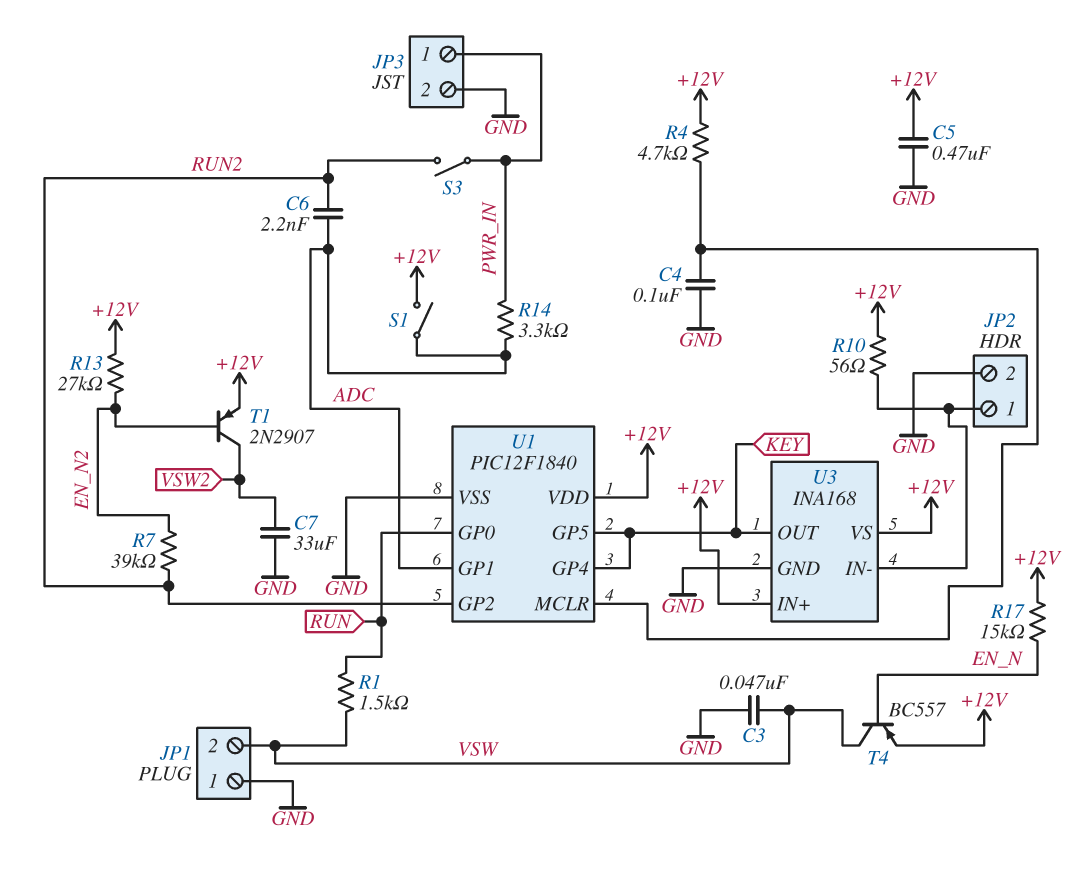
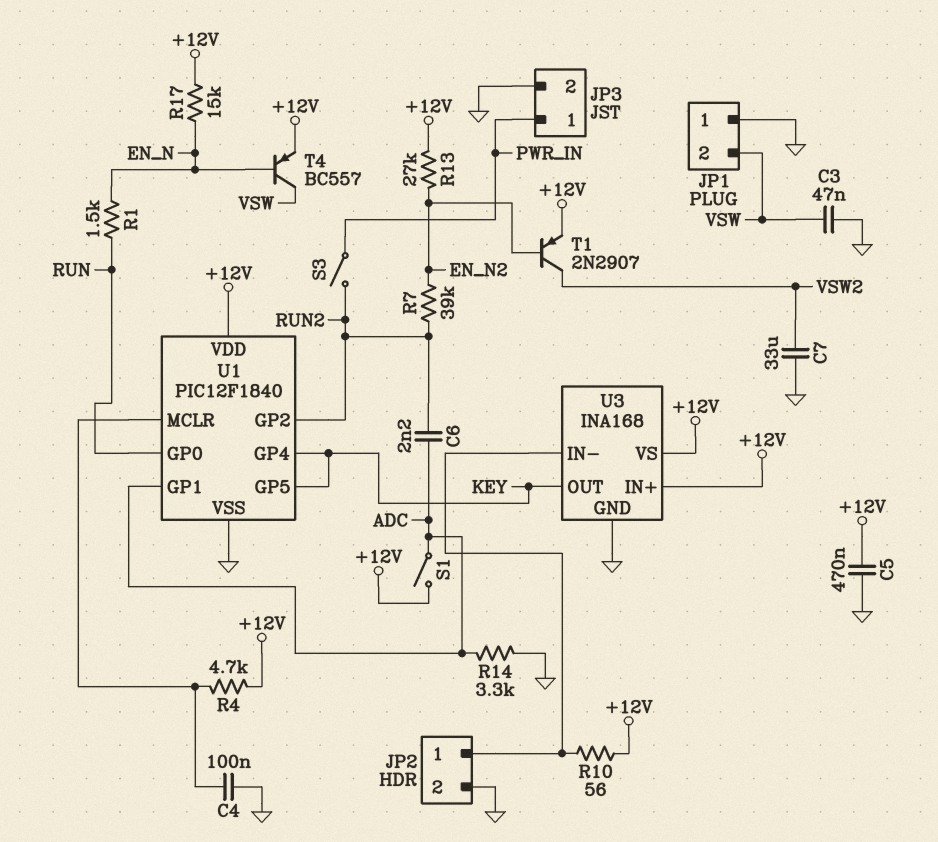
R1: 1.5k (RUN, VSW) -> 1.5k (EN_N, RUN)
R14: 3.3k (ADC, PWR_IN) -> 3.3k (ADC, GND)

